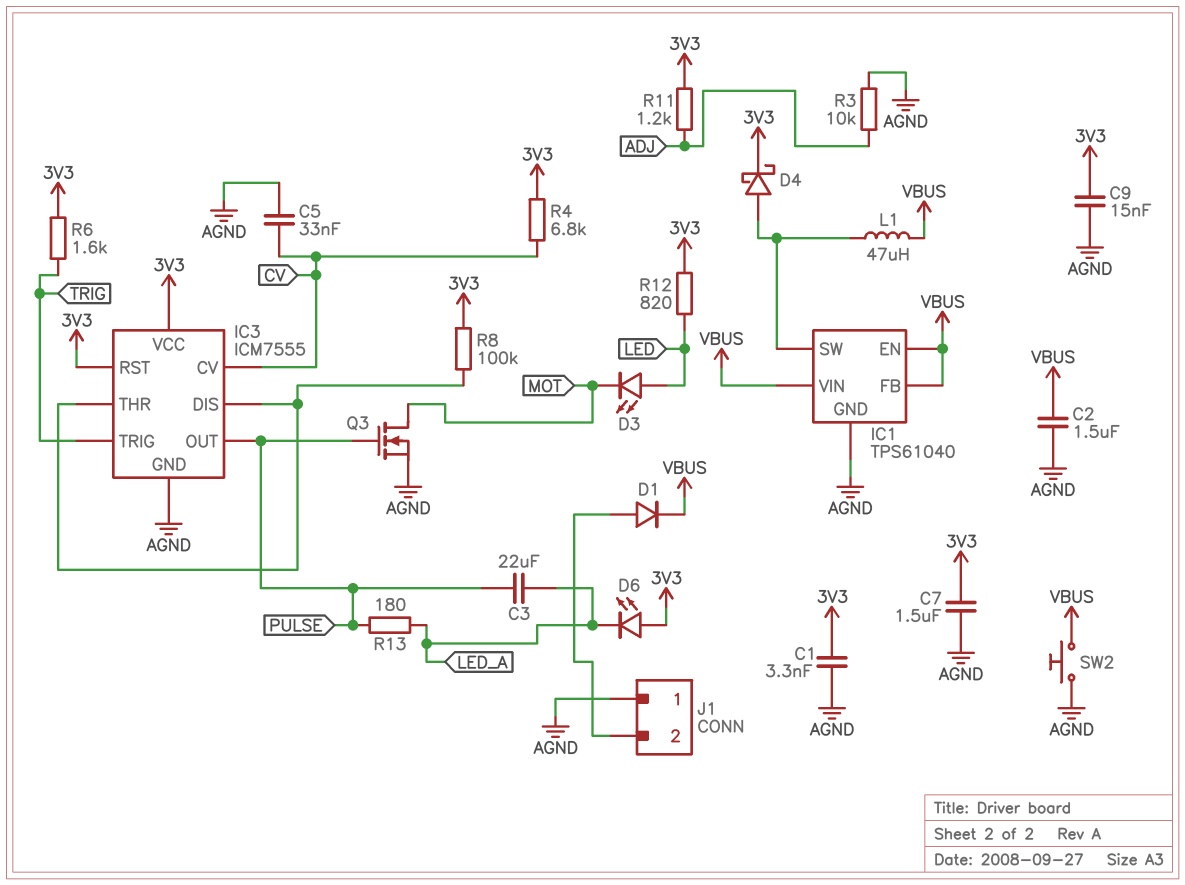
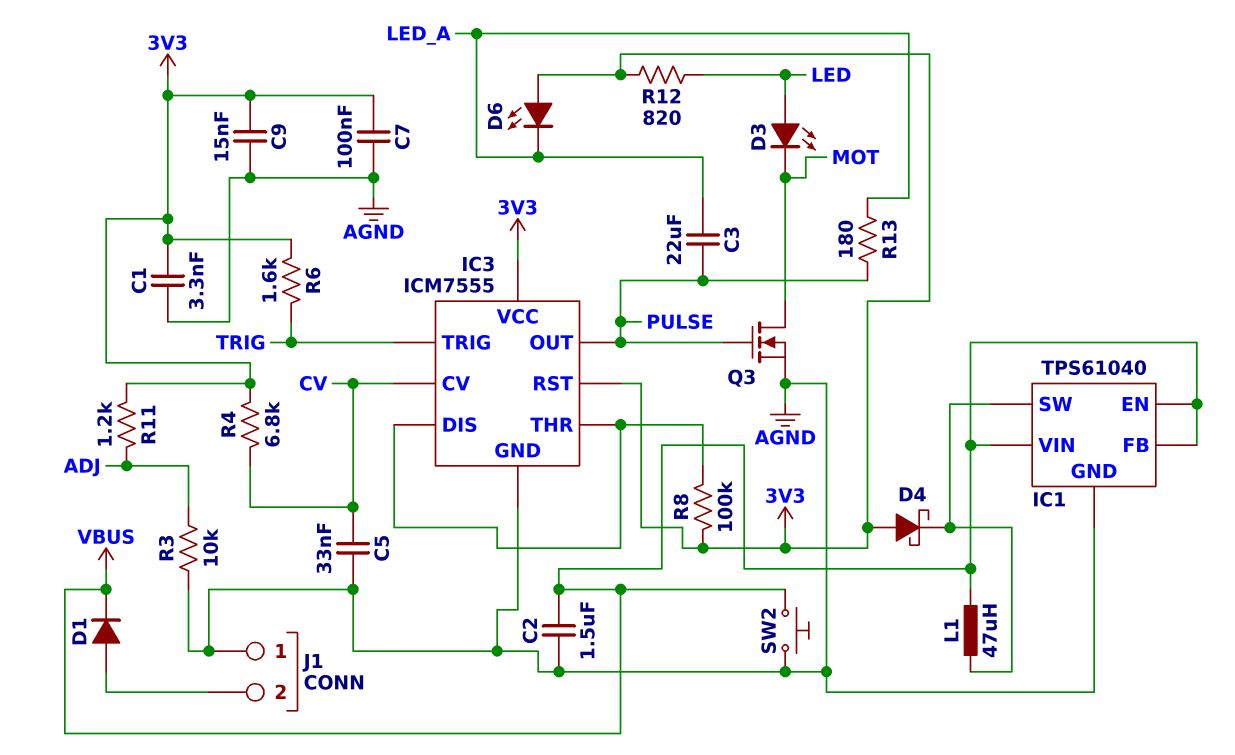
C7: 1.5uF (3V3, AGND) -> 100nF (3V3, AGND)
D4: schottky (A IC1/SW, K 3V3) -> schottky (A 3V3, K IC1/SW)

